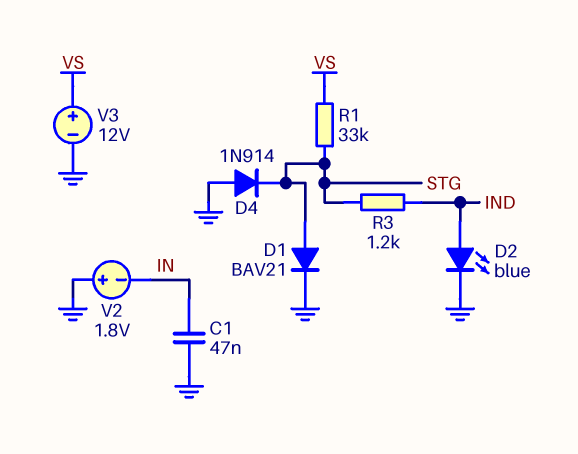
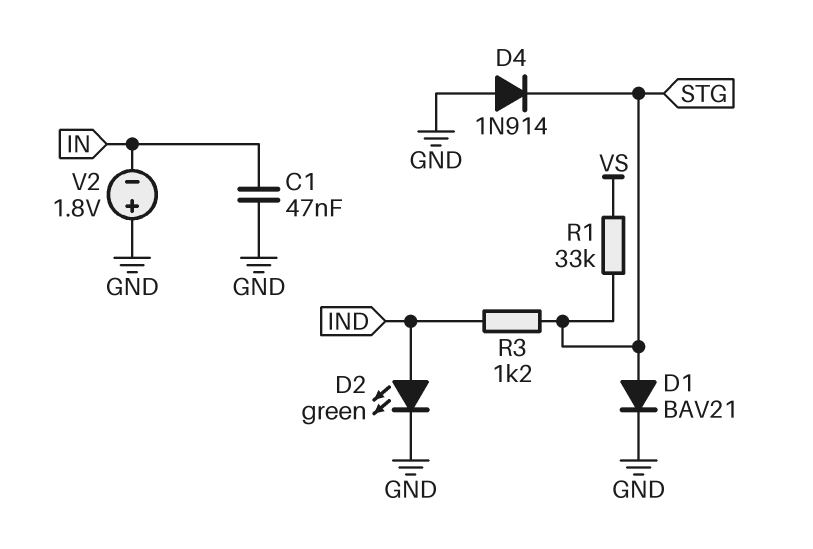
D2: LED blue (A IND, K GND) -> LED green (A IND, K GND)
V3: 12V (plus VS, minus GND) -> none

